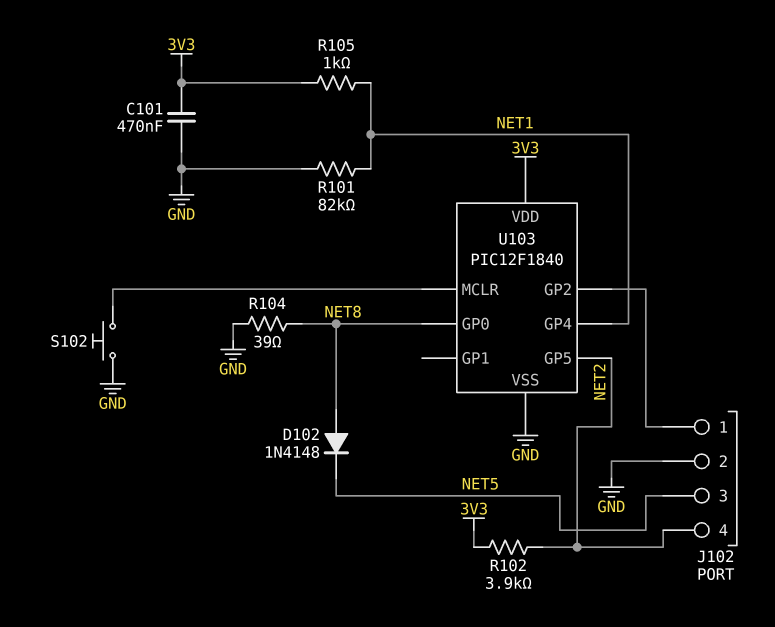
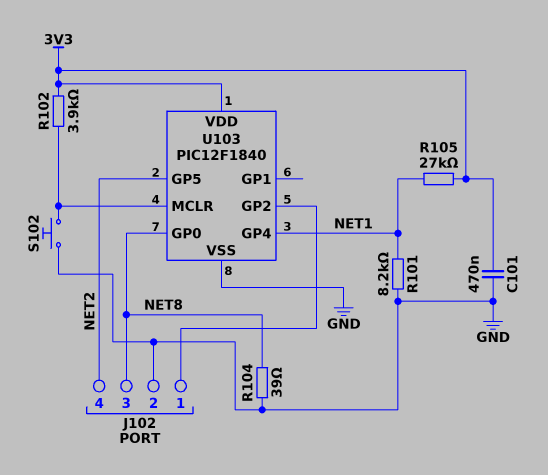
D102: diode 1N4148 (A NET8, K NET5) -> none
J102 pin 3: NET5 -> NET8
R101: 82k (GND, NET1) -> 8.2k (GND, NET1)
R102: 3.9k (3V3, NET2) -> 3.9k (3V3, U103/MCLR)
R105: 1k (3V3, NET1) -> 27k (3V3, NET1)

